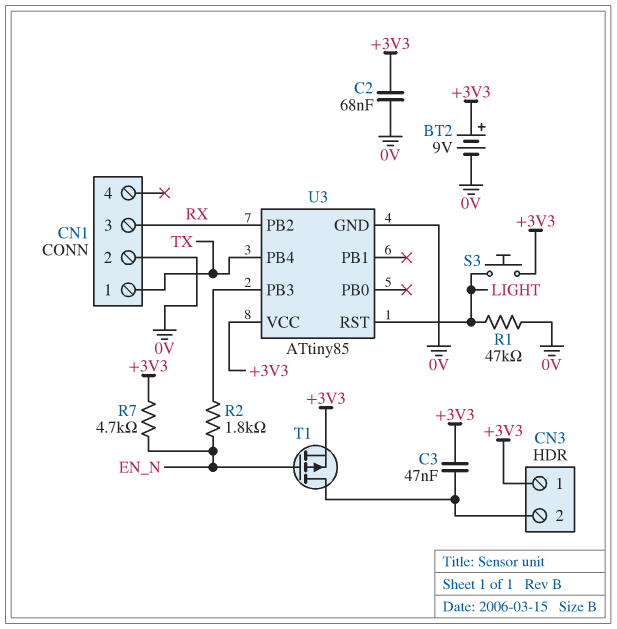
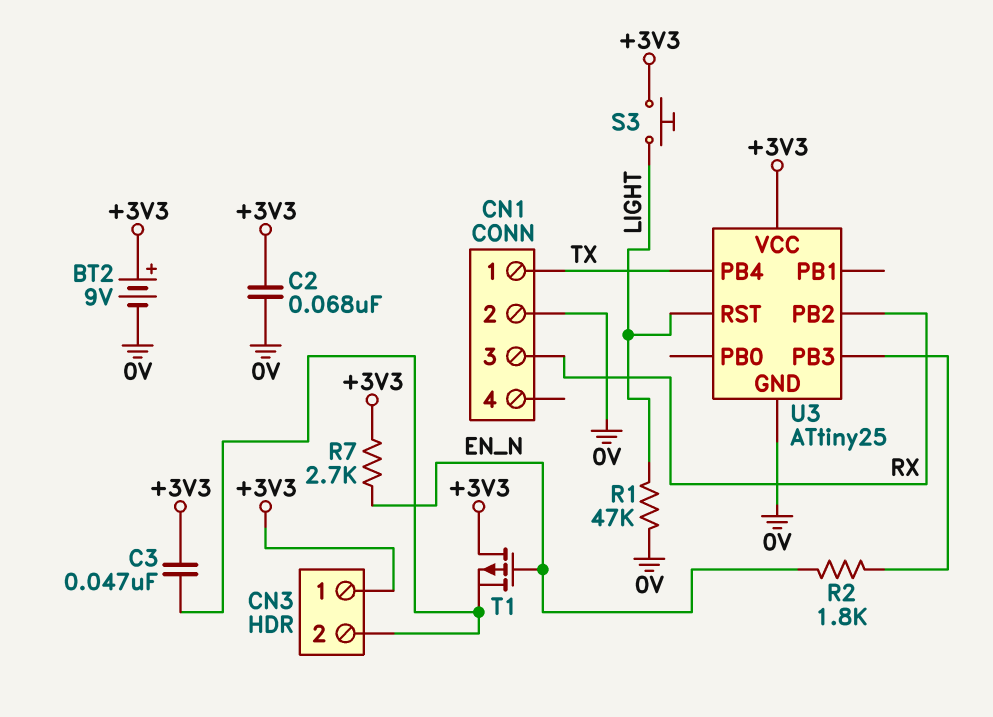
R7: 4.7k (+3V3, EN_N) -> 2.7k (+3V3, EN_N)
T1: PMOS (G EN_N, D CN3/2, S +3V3) -> PMOS (G EN_N, D +3V3, S CN3/2)
U3: ATtiny85 -> ATtiny25

